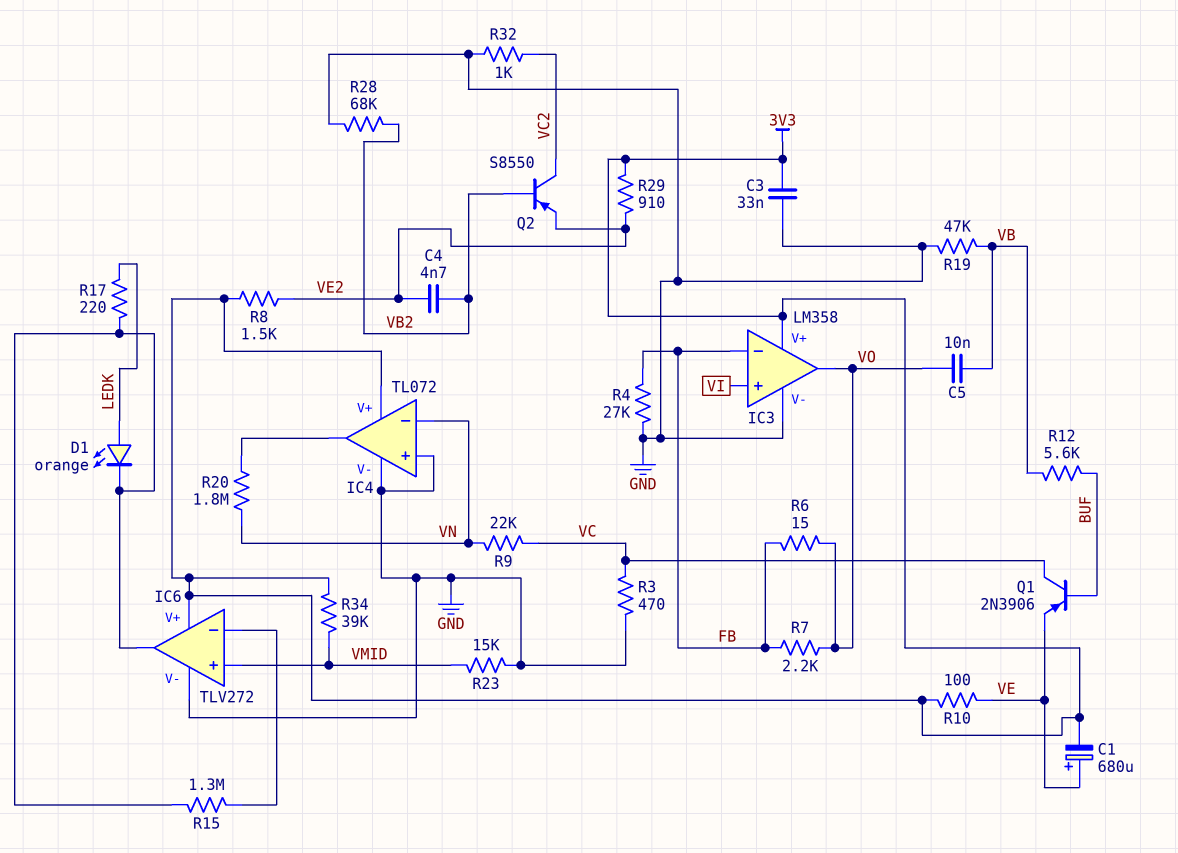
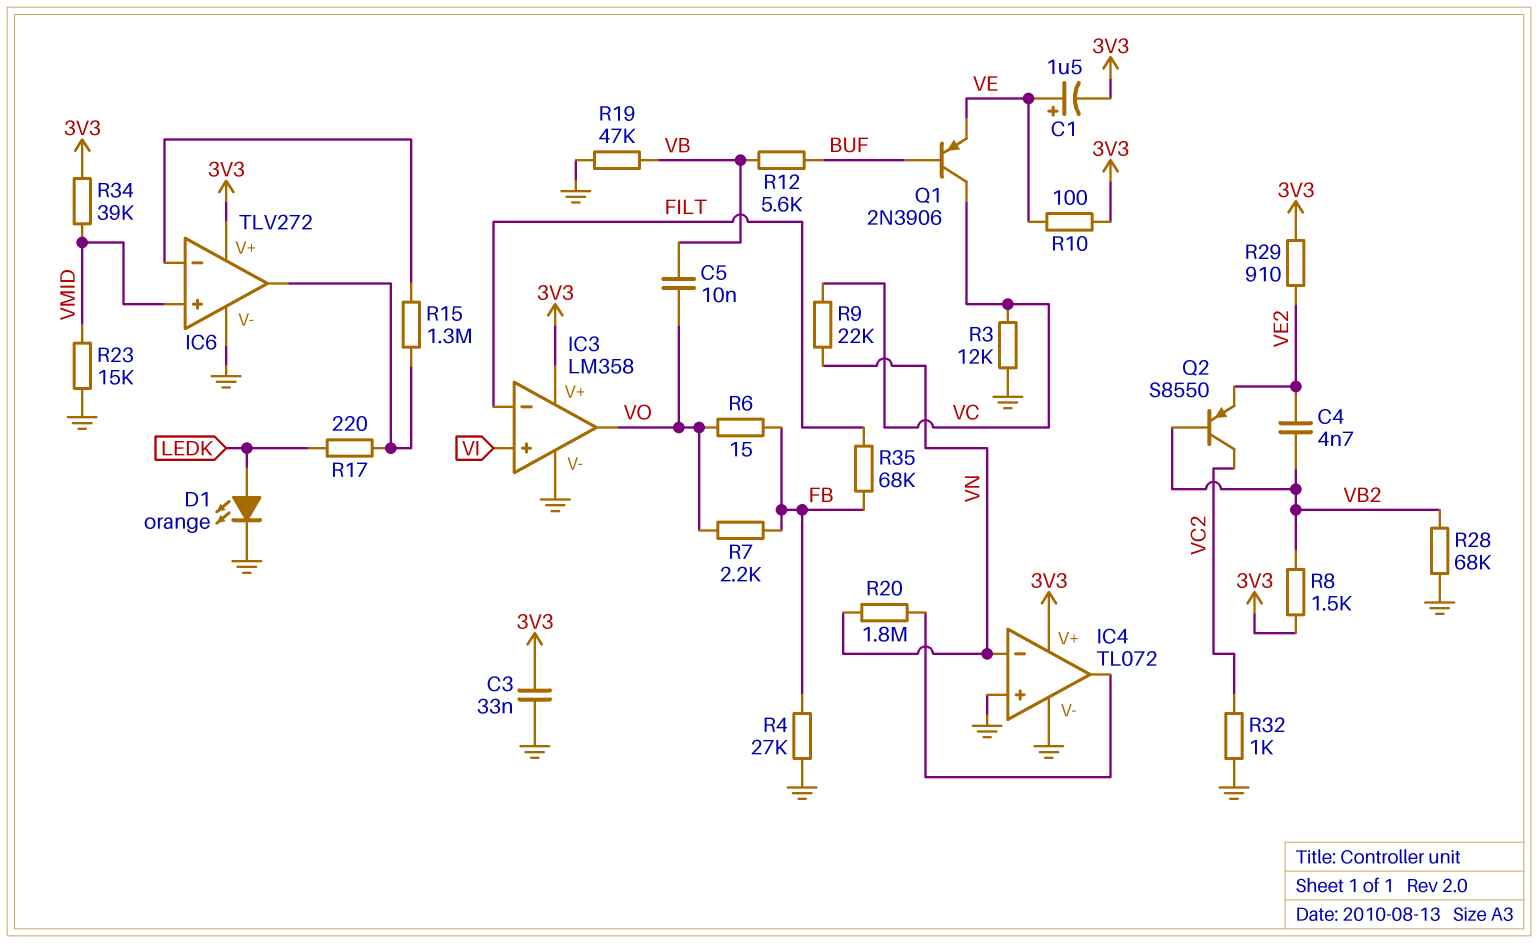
C1: 680uF (plus VE, minus 3V3) -> 1.5uF (plus VE, minus 3V3)
D1: LED orange (A LEDK, K IC6/out) -> LED orange (A LEDK, K GND)
IC3 pin in-: FB -> FILT
R3: 470 (GND, VC) -> 12k (GND, VC)
R8: 1.5k (3V3, VE2) -> 1.5k (3V3, VB2)
R35: none -> 68k (FB, FILT)

